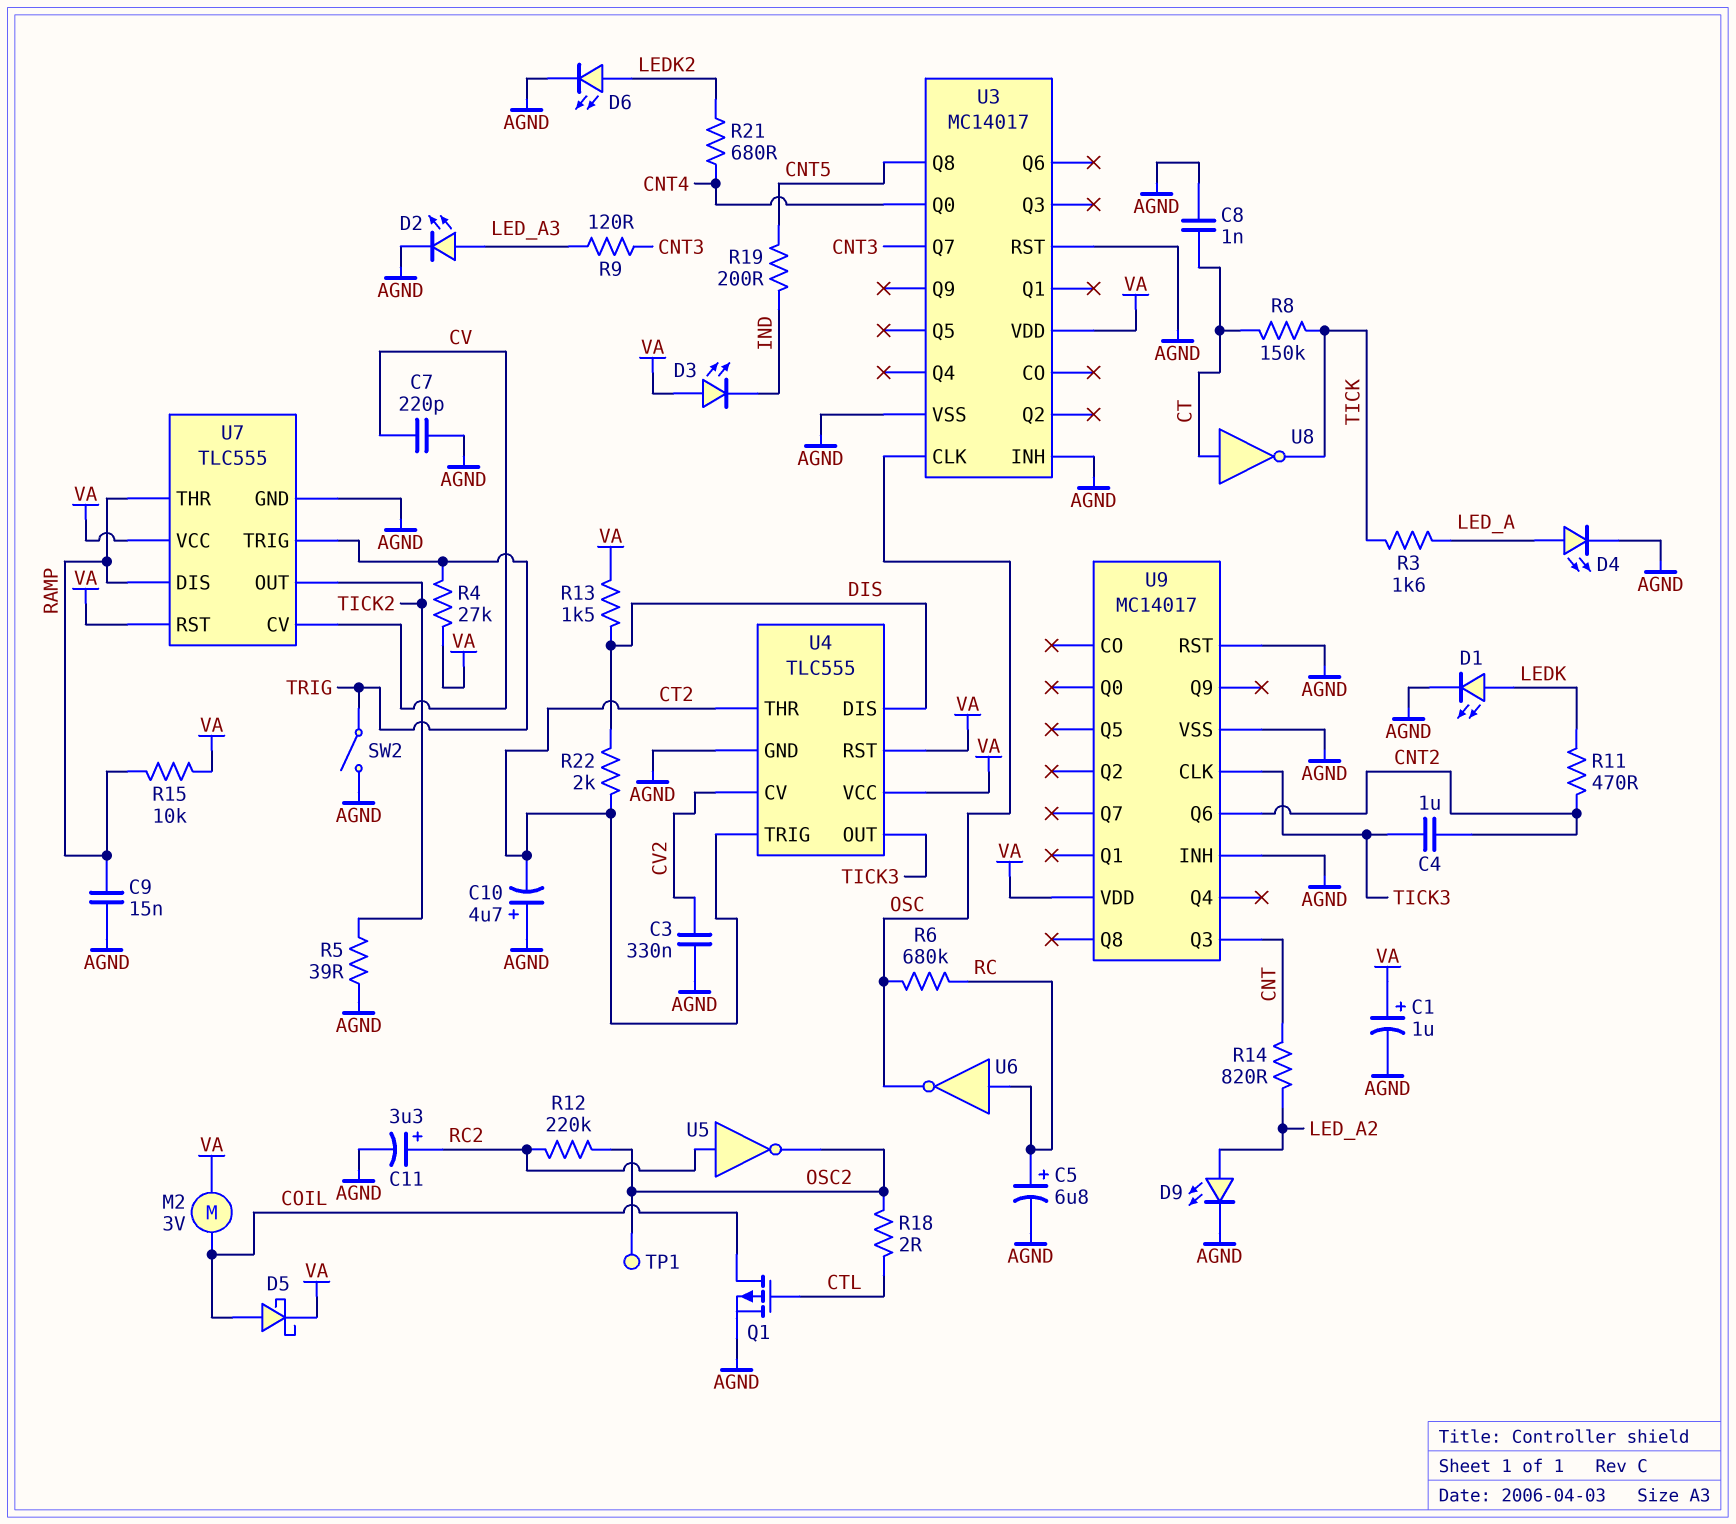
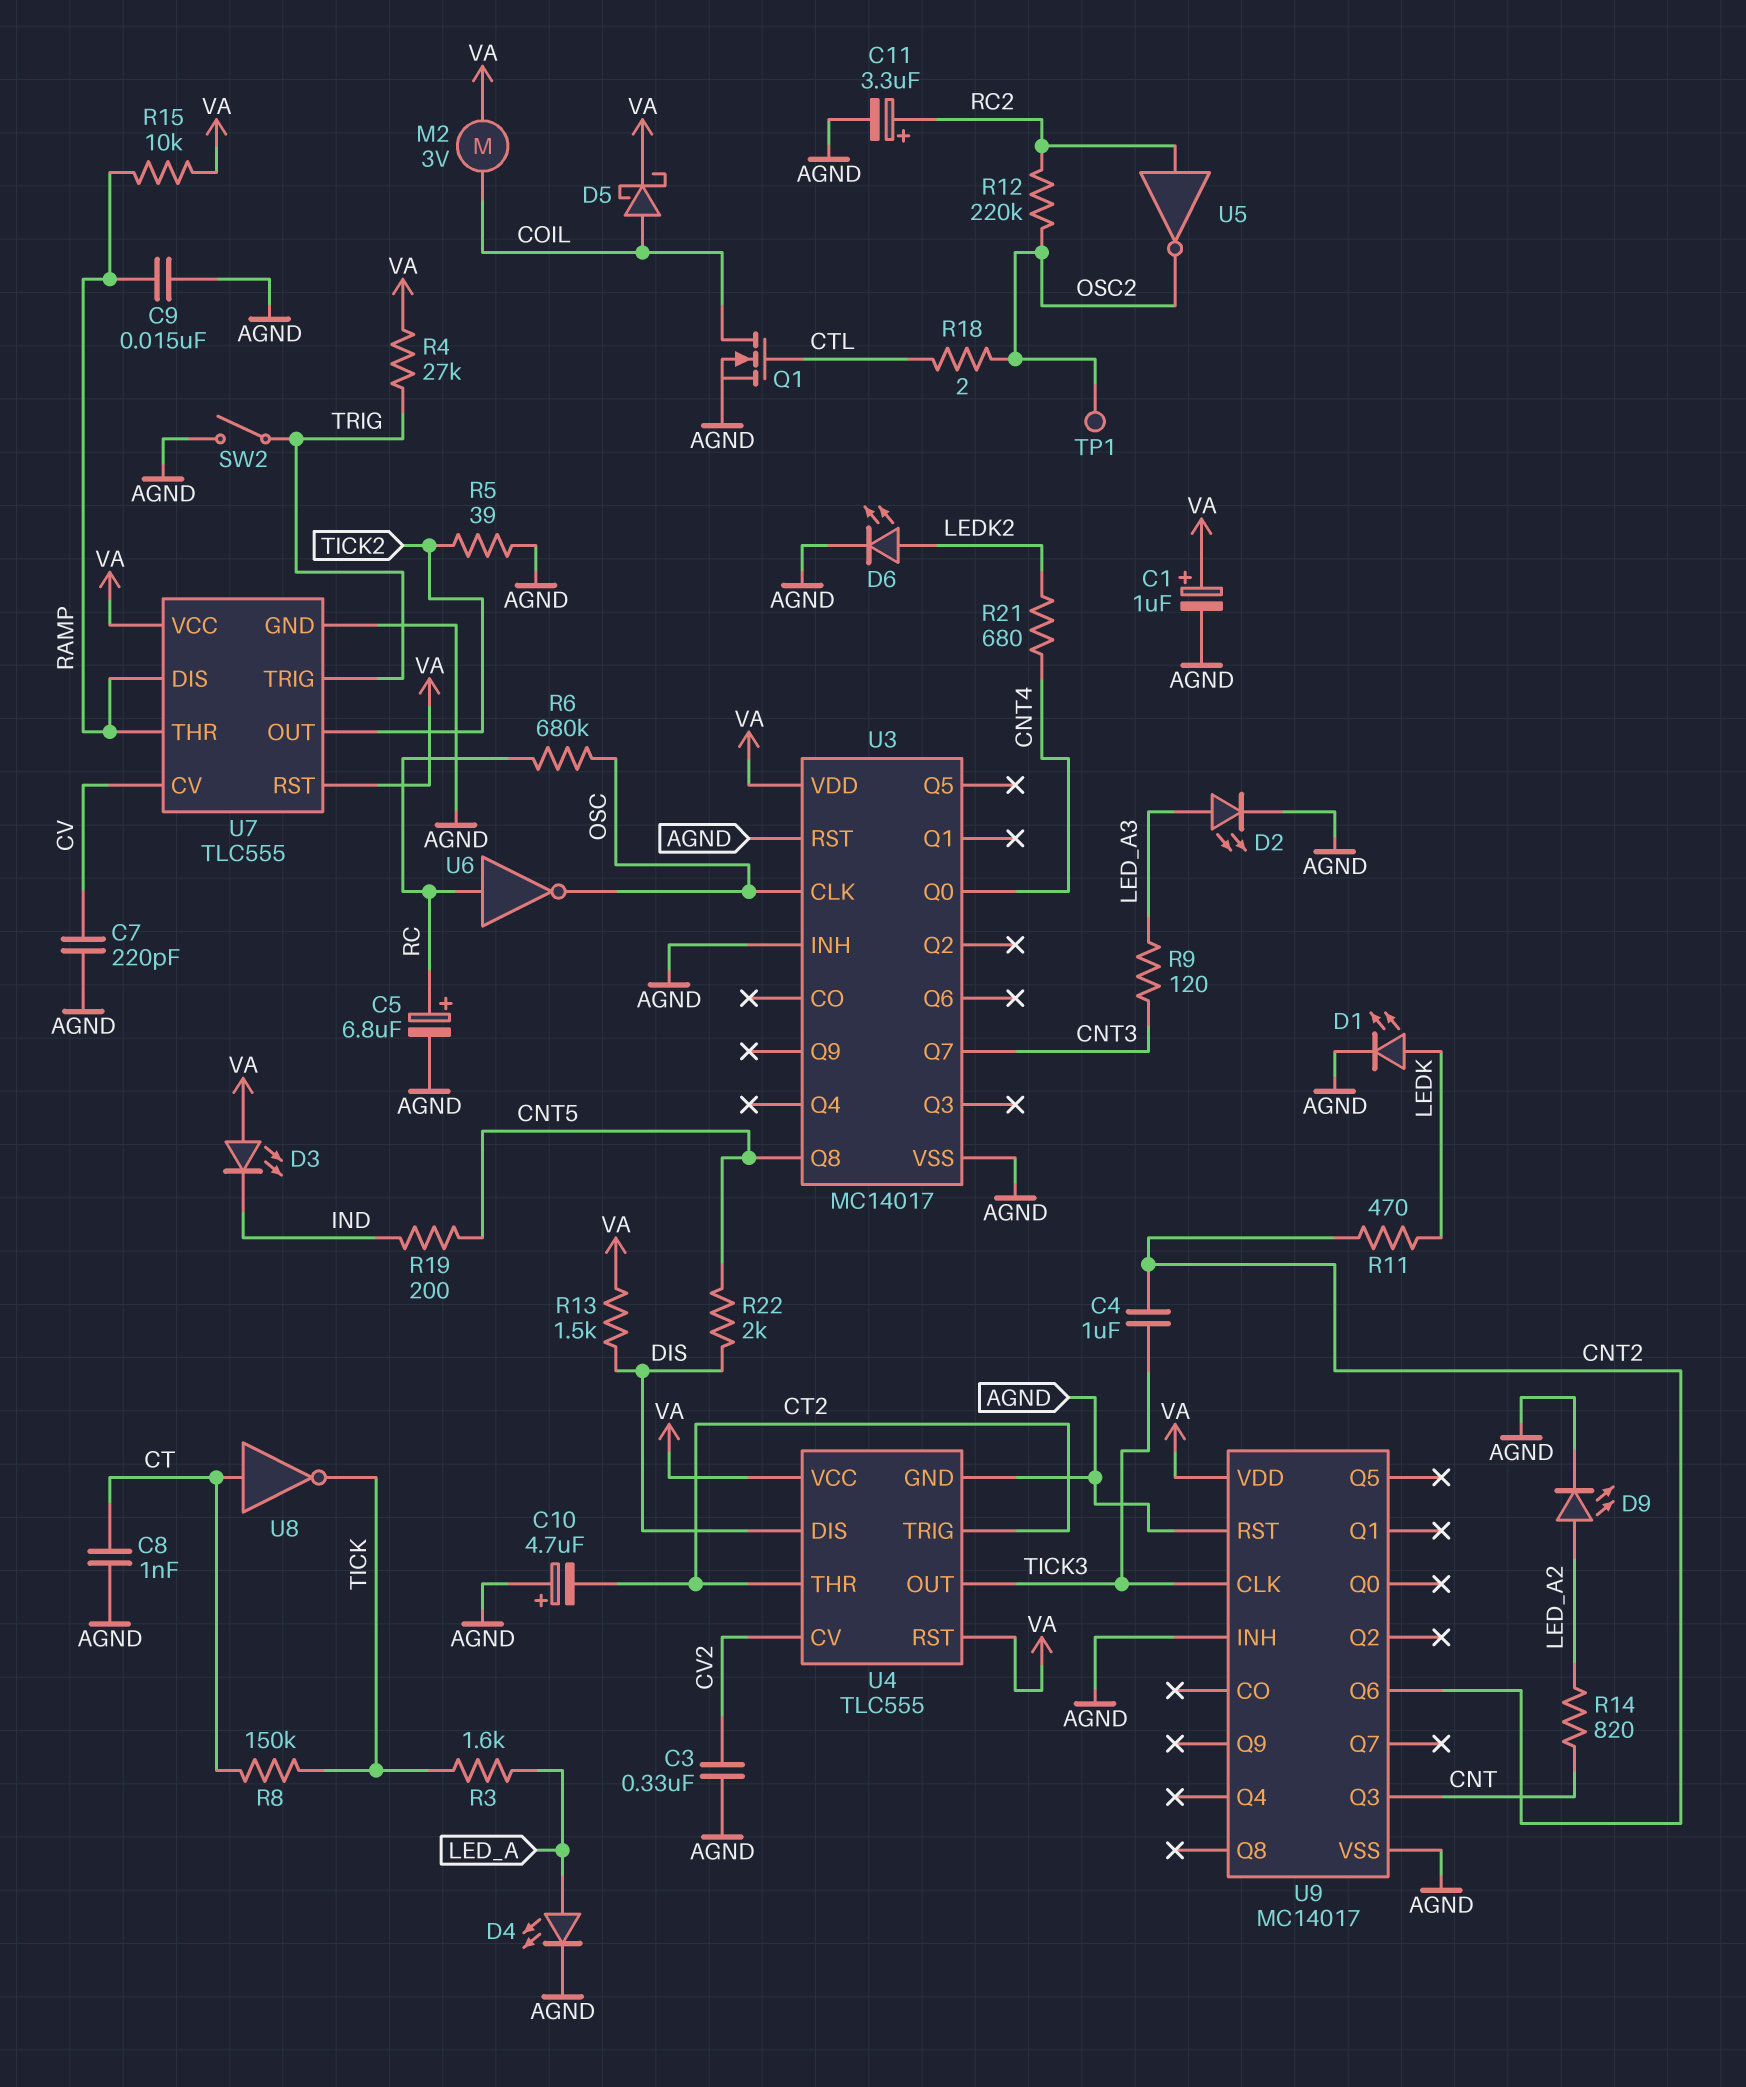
Q1: PMOS (G CTL, D COIL, S AGND) -> NMOS (G CTL, D COIL, S AGND)
R22: 2k (CT2, DIS) -> 2k (CNT5, DIS)

